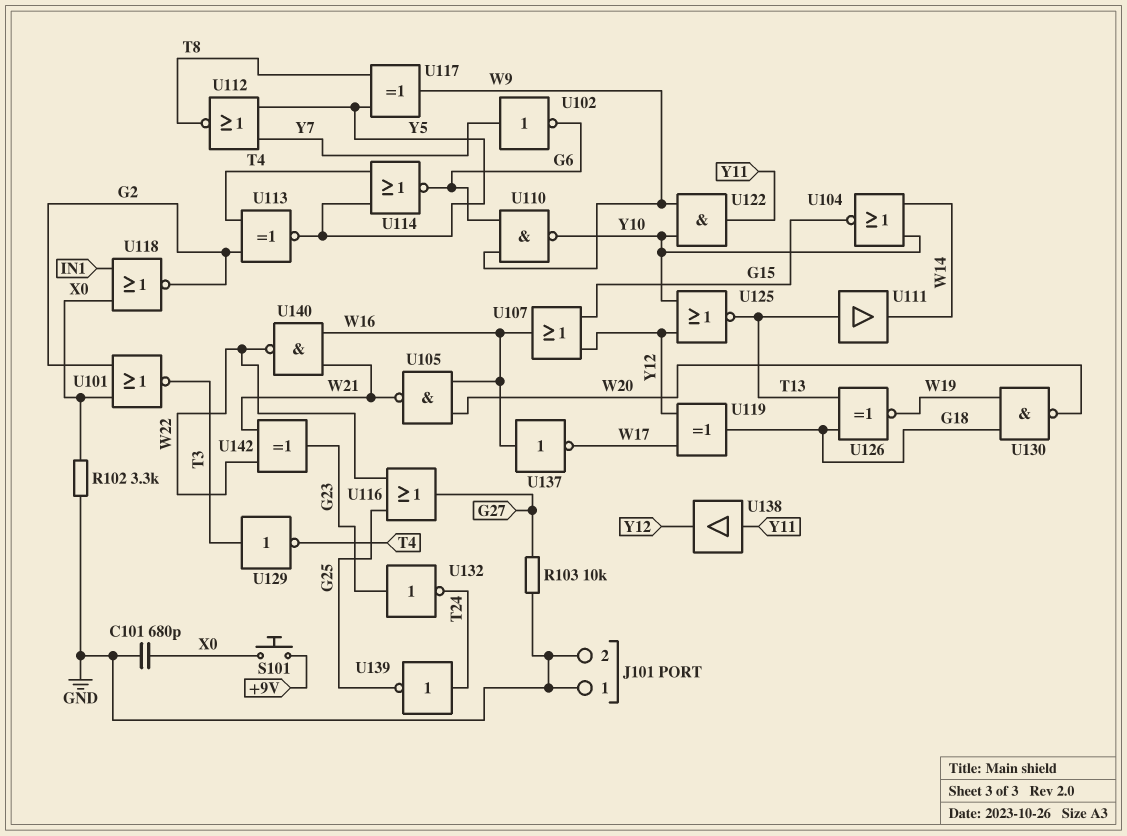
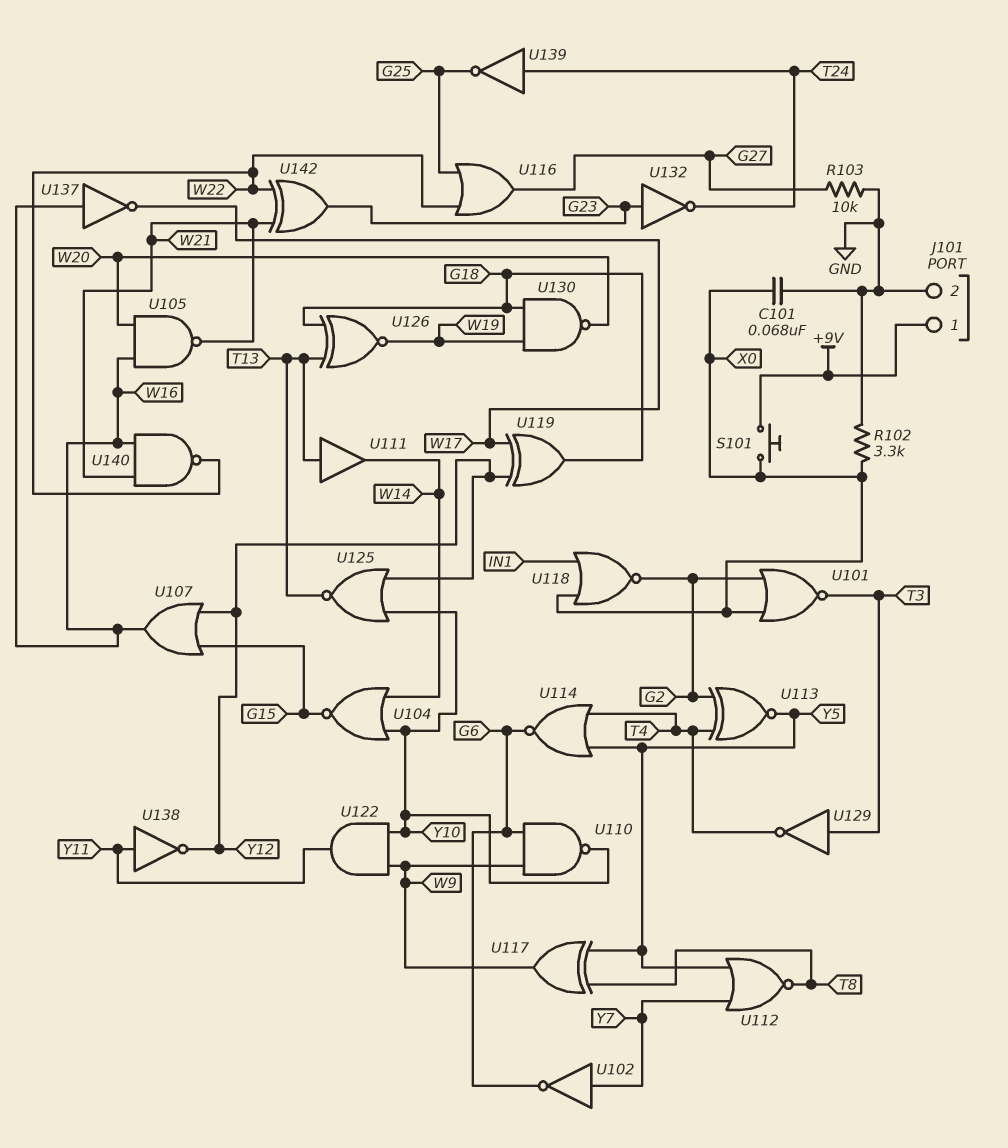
C101: 680pF (GND, X0) -> 68nF (GND, X0)
J101 pin 1: GND -> +9V
U138: buffer (in Y11, out Y12) -> NOT (in Y11, out Y12)

